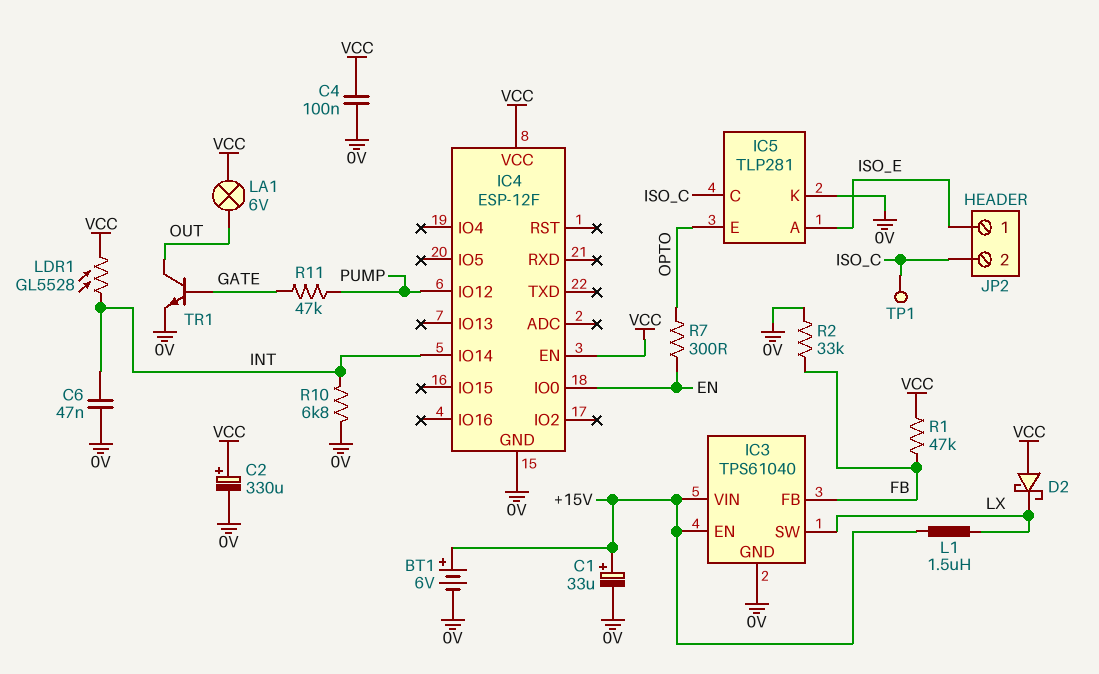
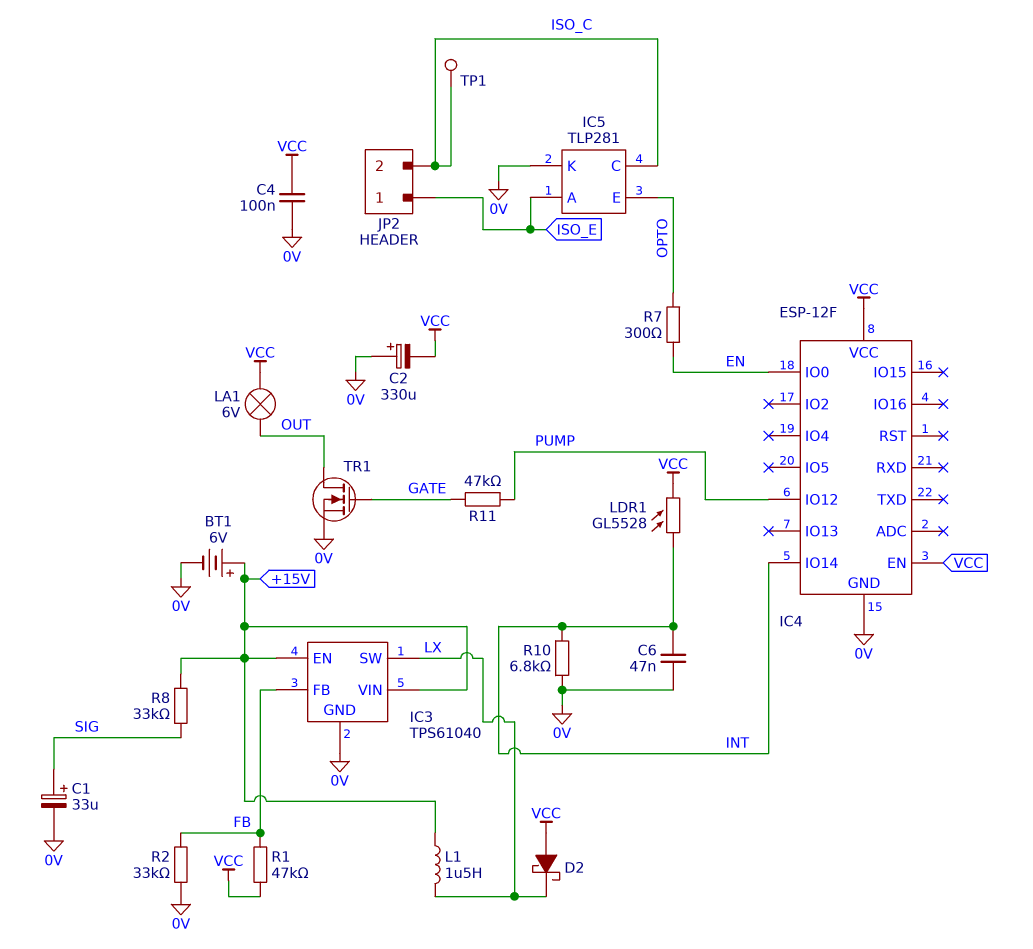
C1: 33uF (plus +15V, minus 0V) -> 33uF (plus SIG, minus 0V)
C2: 330uF (plus VCC, minus 0V) -> 330uF (plus 0V, minus VCC)
R8: none -> 33k (+15V, SIG)
TR1: NPN (B GATE, C OUT, E 0V) -> NMOS (G GATE, D OUT, S 0V)

